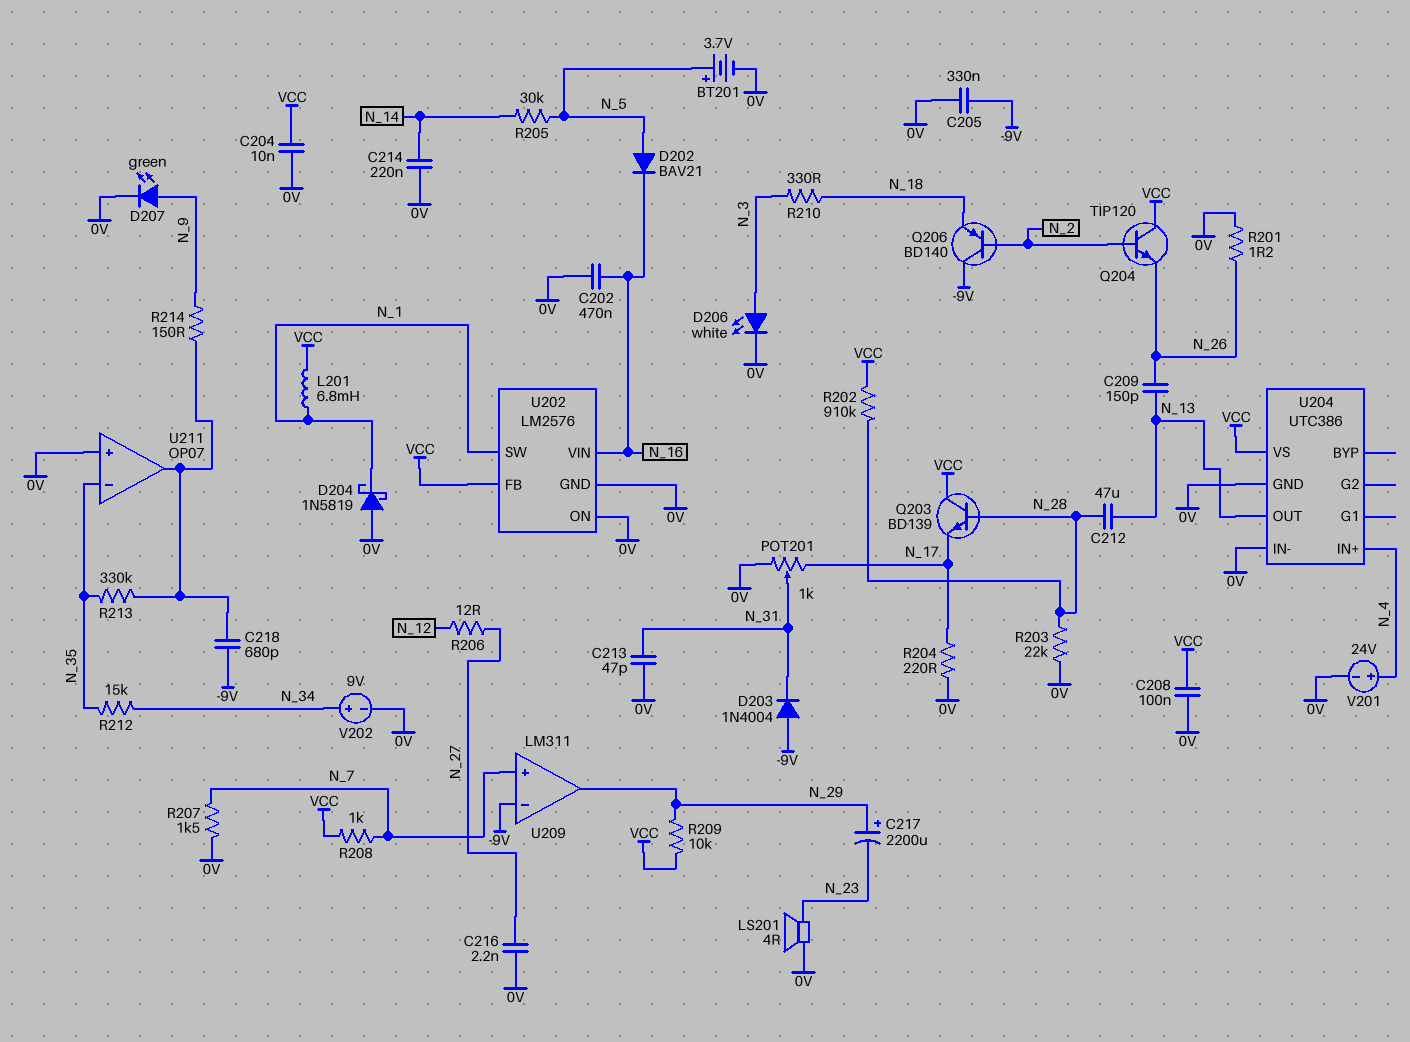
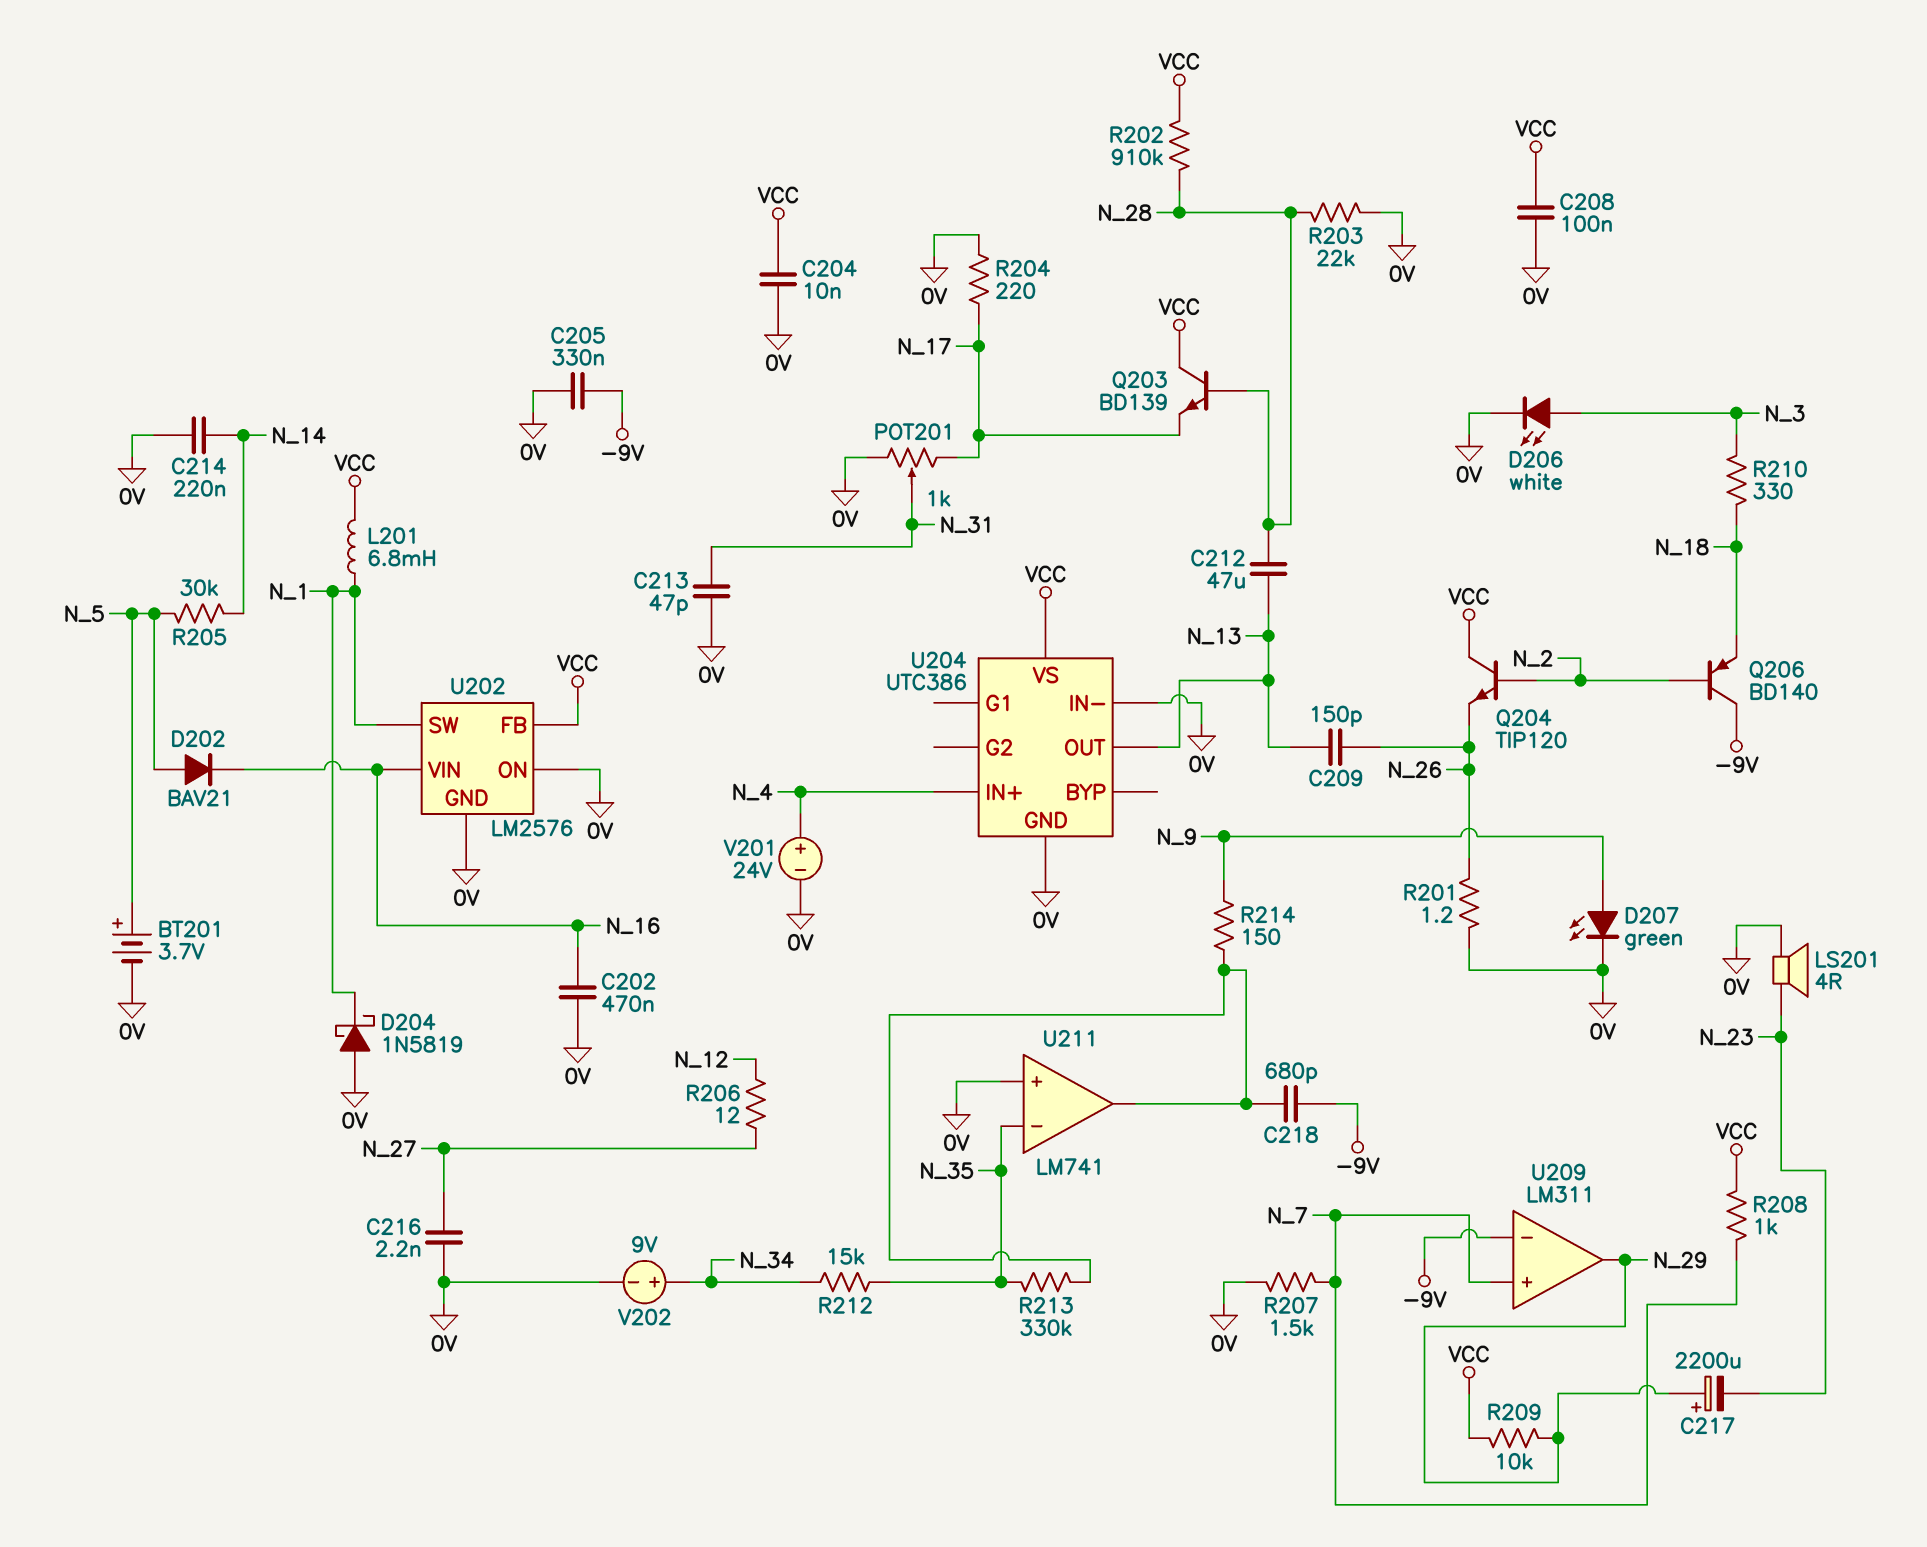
D203: diode 1N4004 (A -9V, K N_31) -> none
U211: OP07 -> LM741

